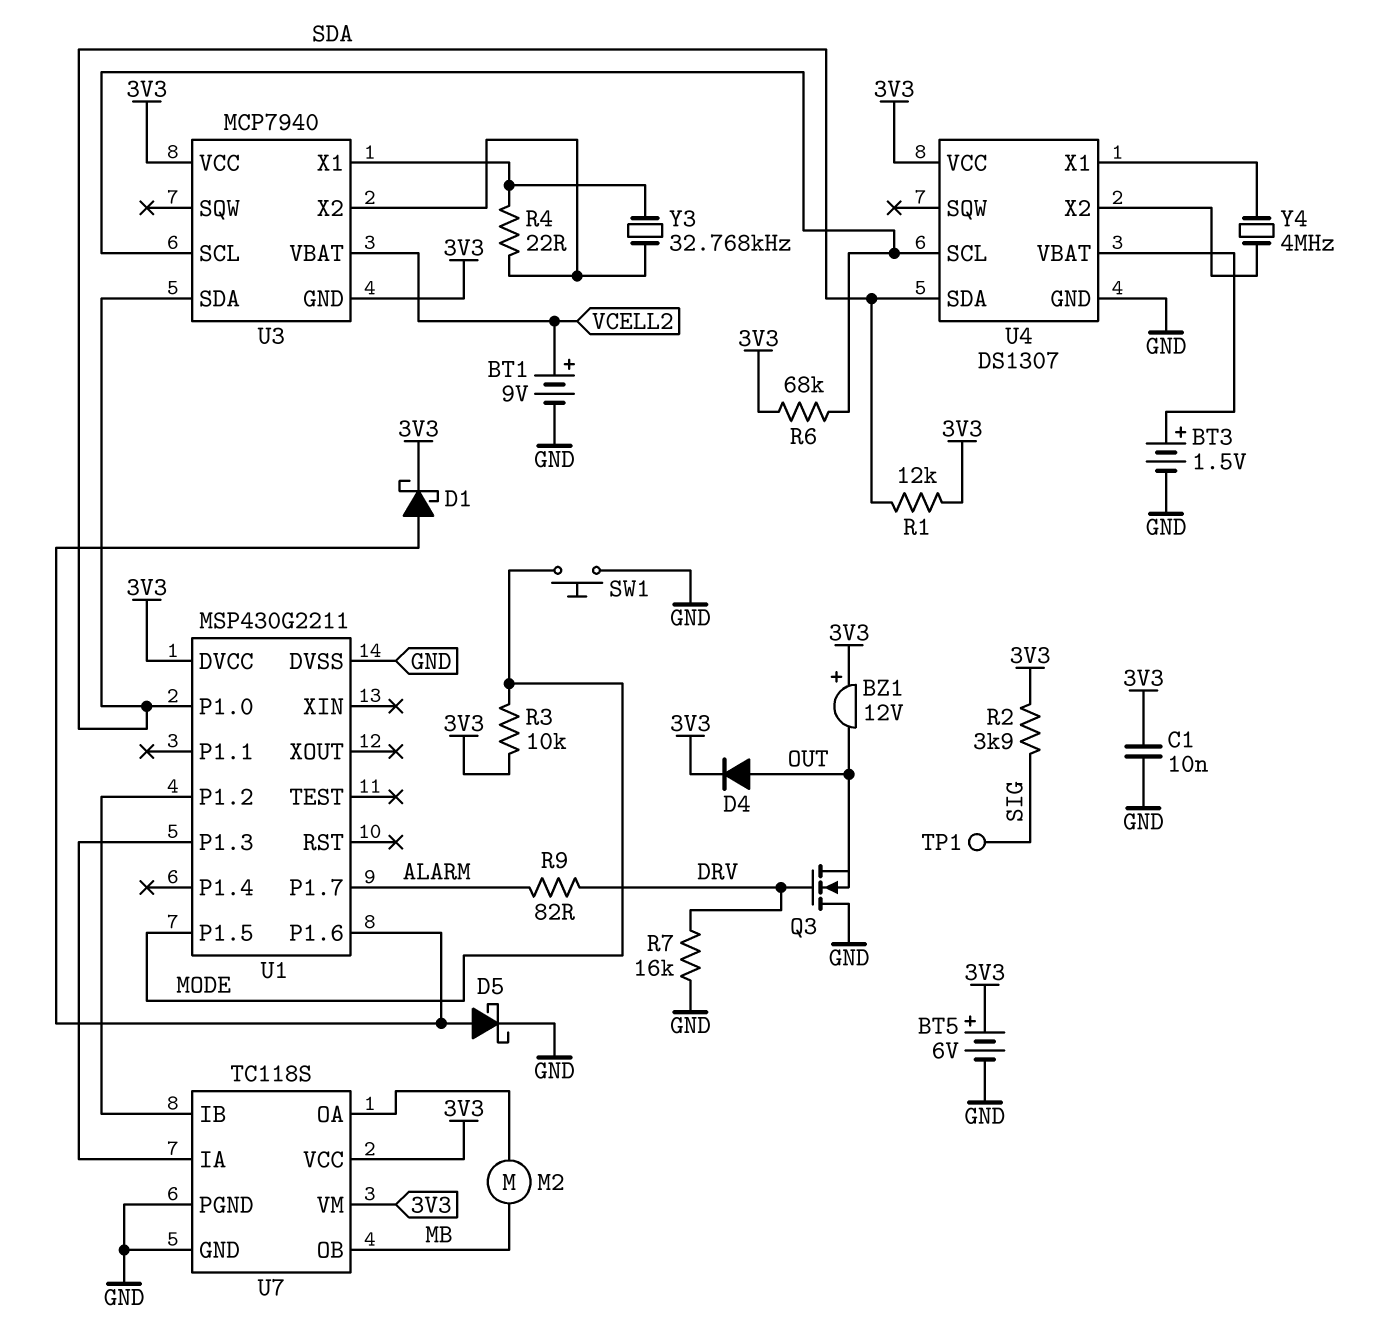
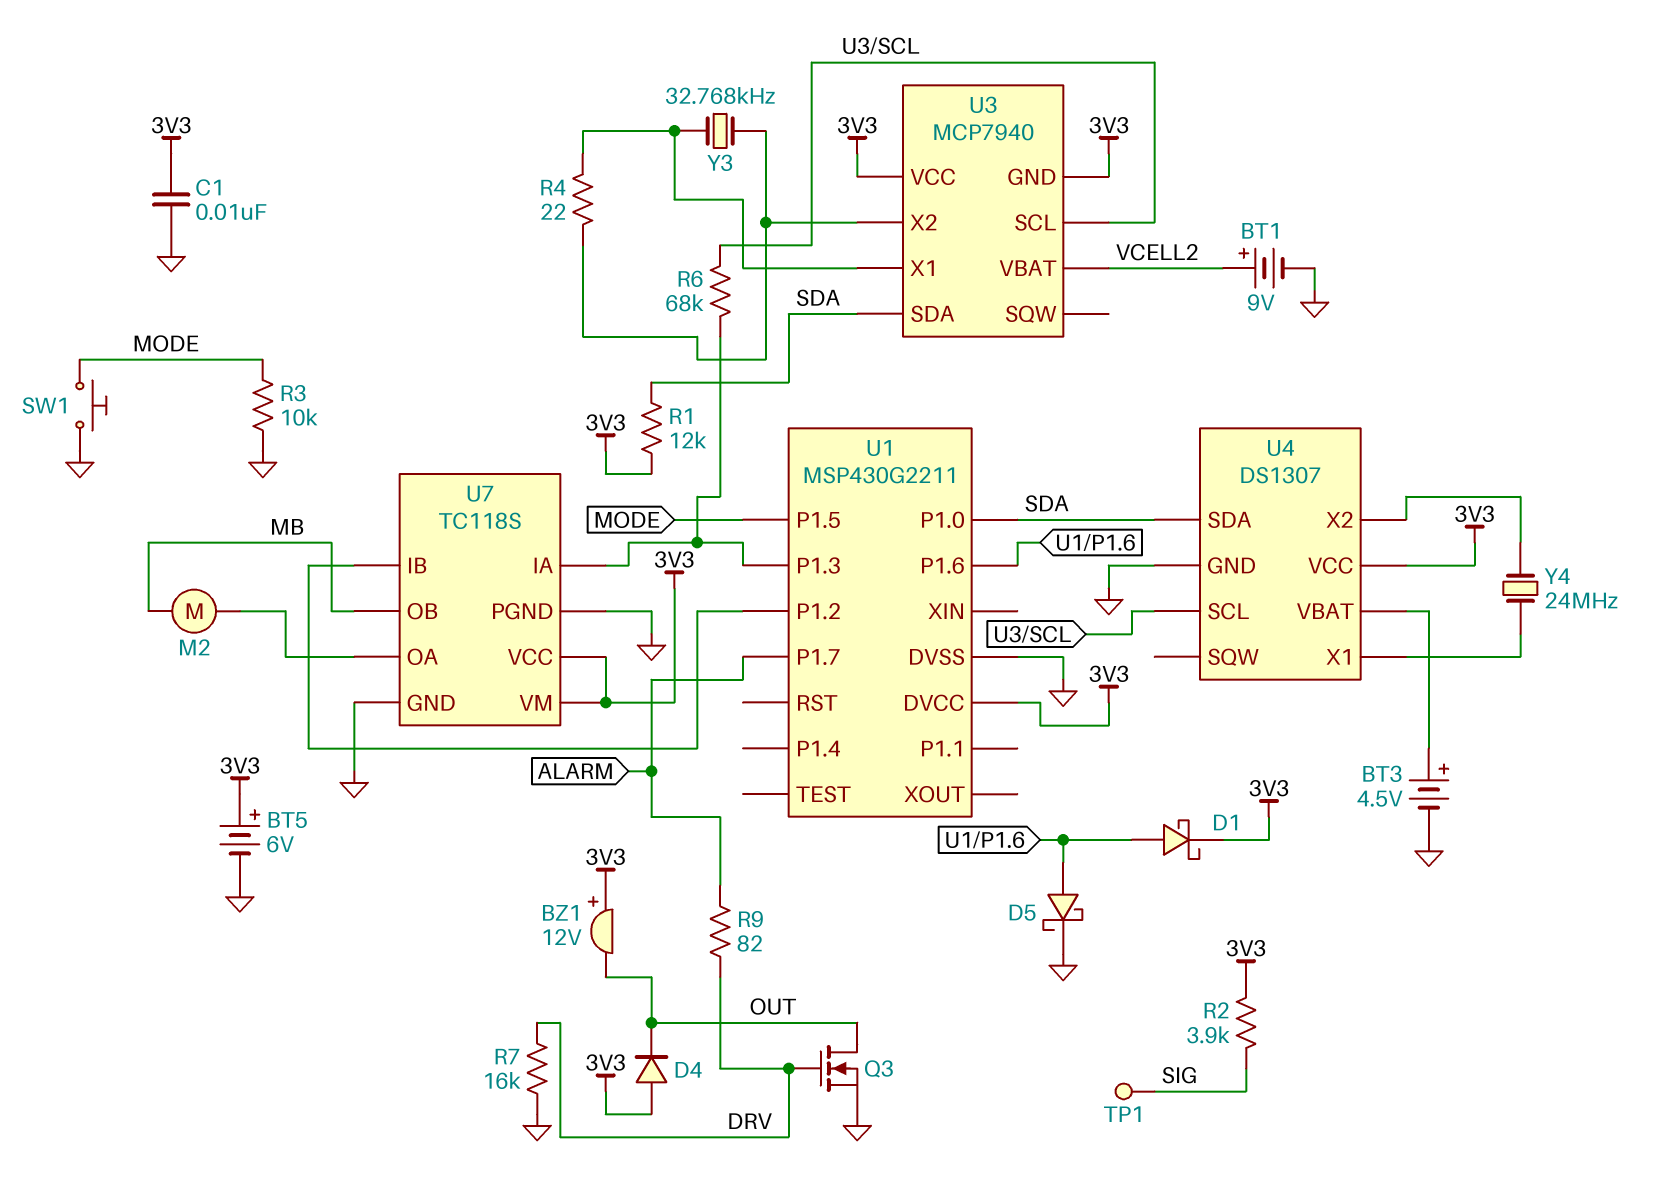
BT3: 1.5V (plus U4/VBAT, minus GND) -> 4.5V (plus U4/VBAT, minus GND)
D4: diode (A OUT, K 3V3) -> diode (A 3V3, K OUT)
Q3: NMOS (G DRV, D GND, S OUT) -> NMOS (G DRV, D OUT, S GND)
R3: 10k (3V3, MODE) -> 10k (GND, MODE)
R6: 68k (3V3, U3/SCL) -> 68k (U1/P1.3, U3/SCL)
Y4: 4MHz (U4/X1, U4/X2) -> 24MHz (U4/X1, U4/X2)

